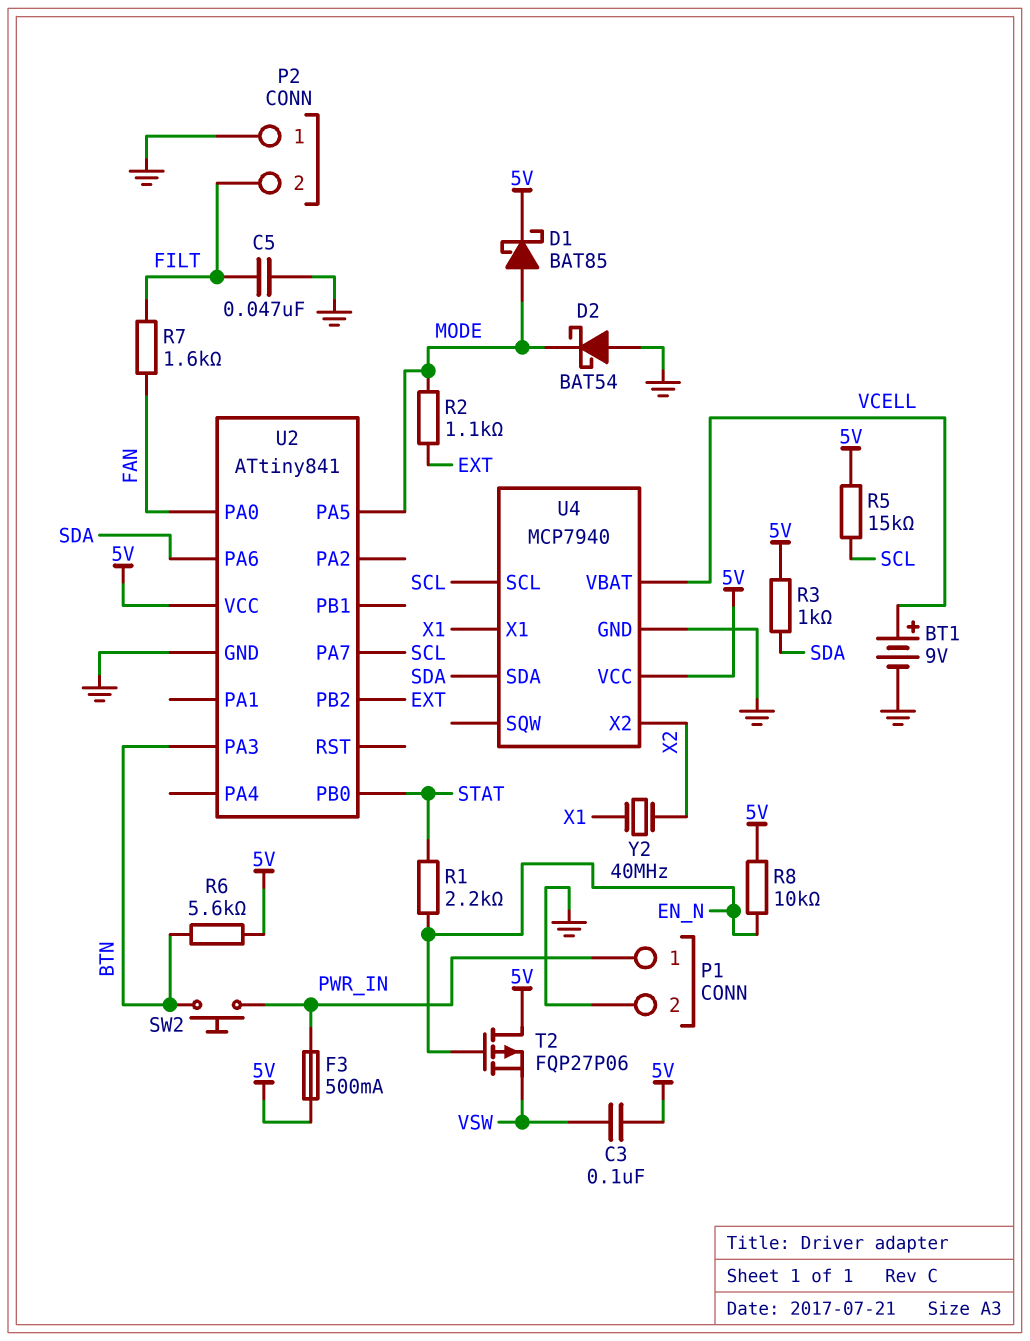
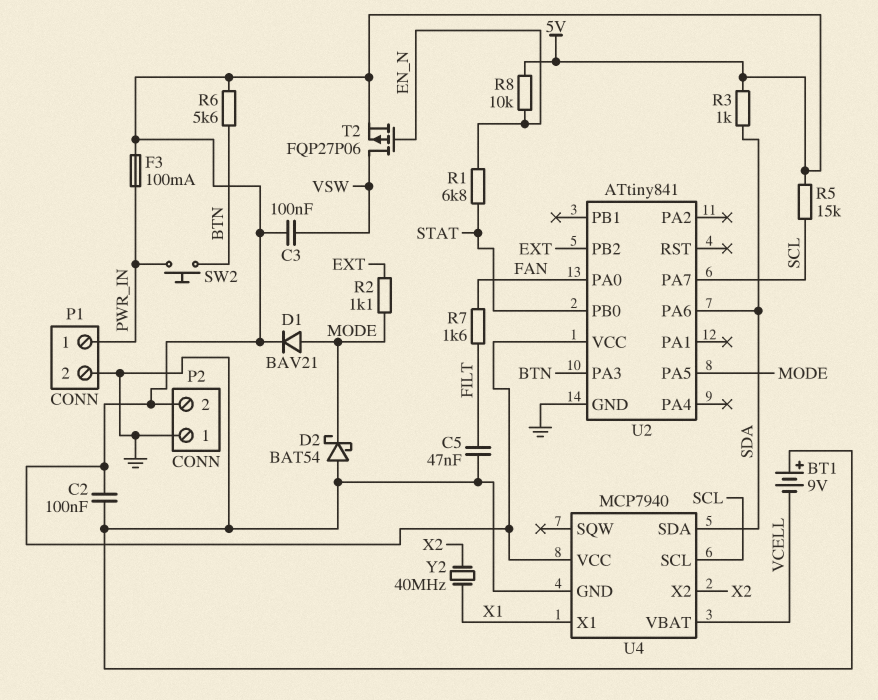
BT1: 9V (plus VCELL, minus GND) -> 9V (plus GND, minus VCELL)
C2: none -> 100nF (5V, GND)
D1: schottky BAT85 (A MODE, K 5V) -> diode BAV21 (A MODE, K 5V)
F3: 500mA (5V, PWR_IN) -> 100mA (5V, PWR_IN)
P2 pin 2: FILT -> 5V
R1: 2.2k (EN_N, STAT) -> 6.8k (EN_N, STAT)
T2: PMOS FQP27P06 (G EN_N, D 5V, S VSW) -> PMOS FQP27P06 (G EN_N, D VSW, S 5V)

